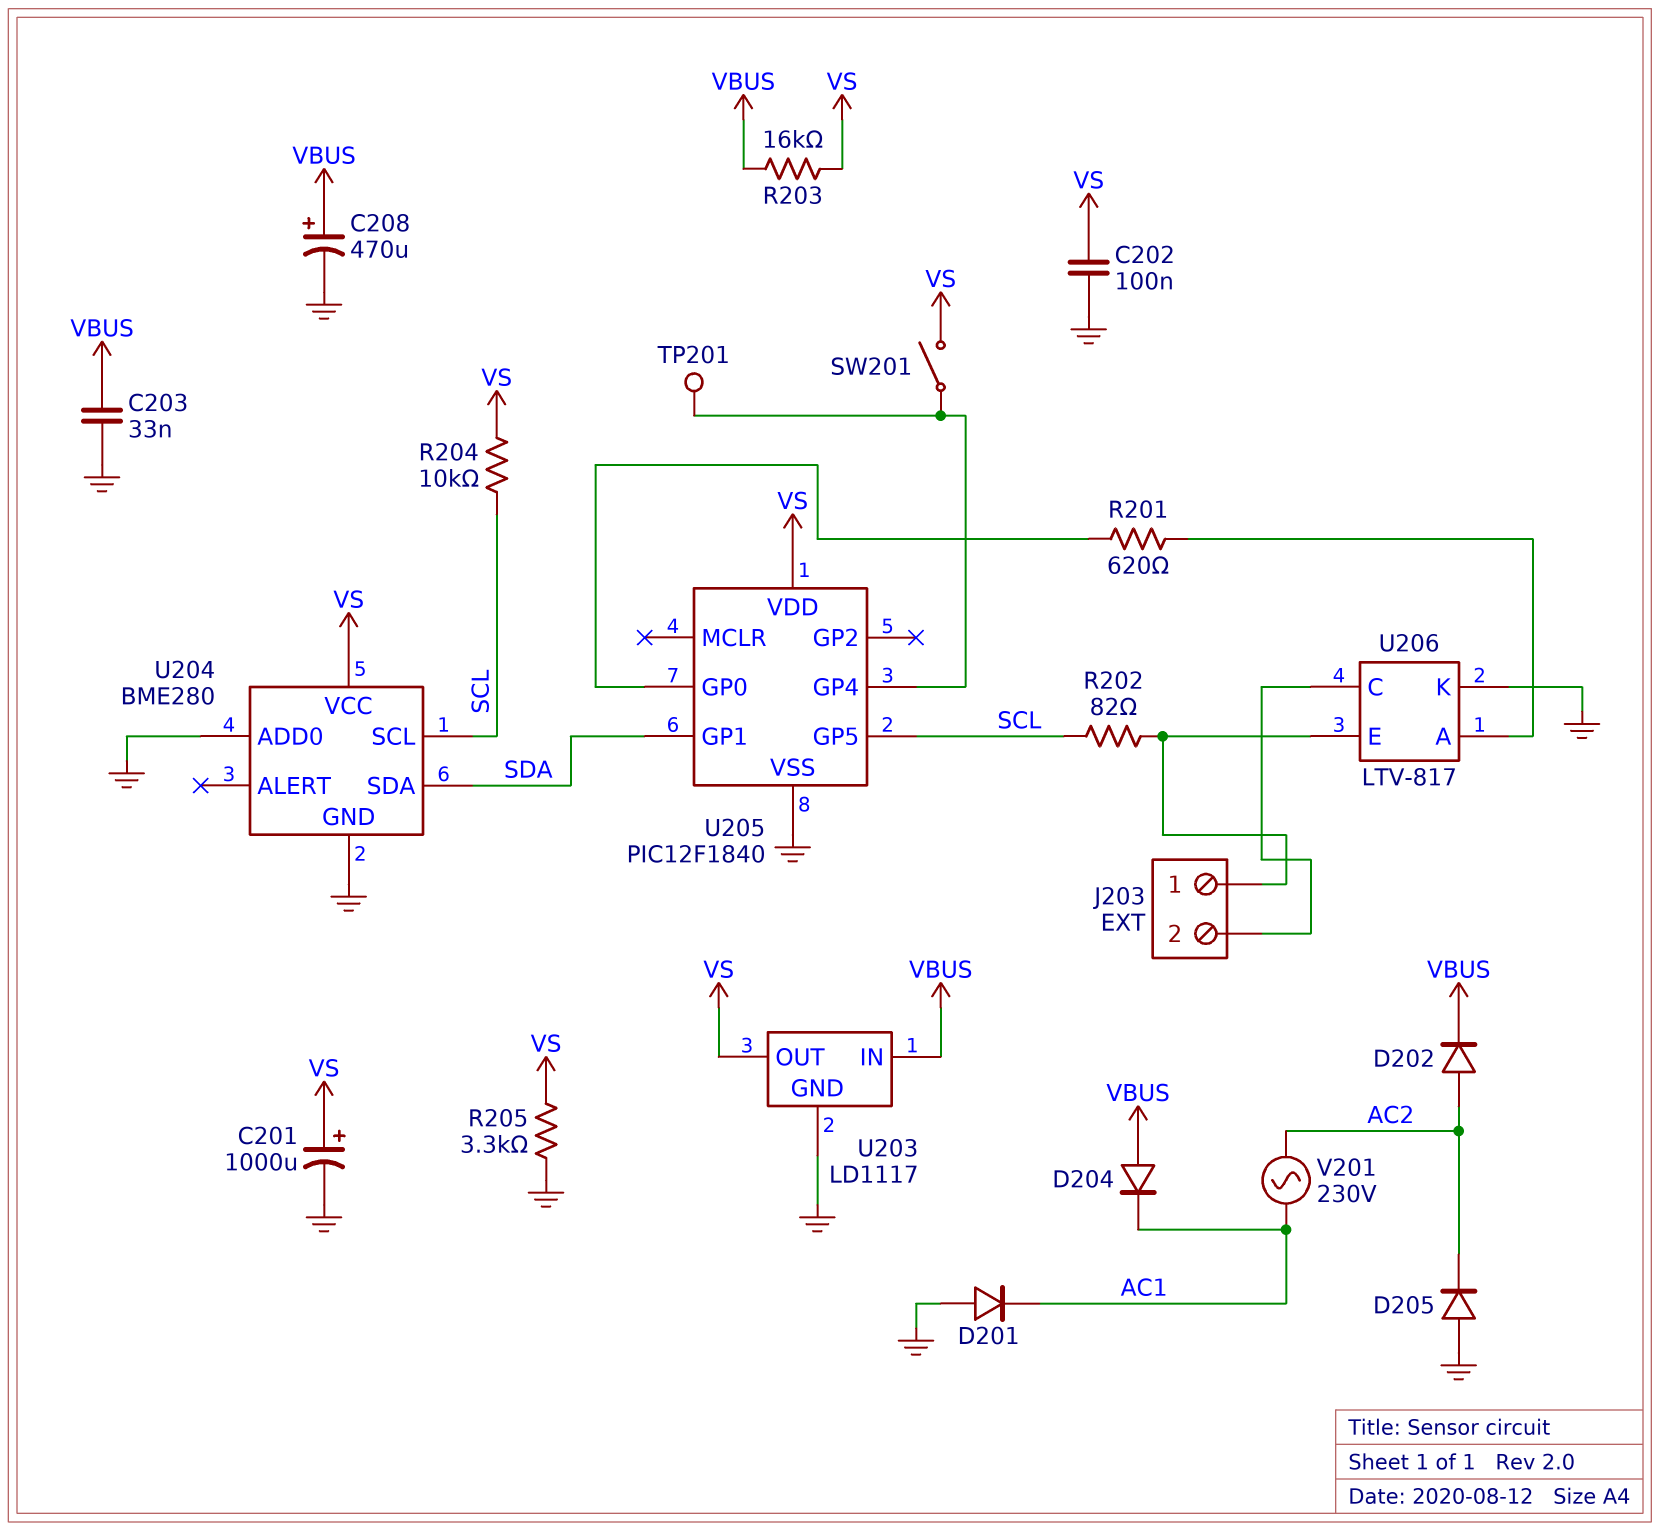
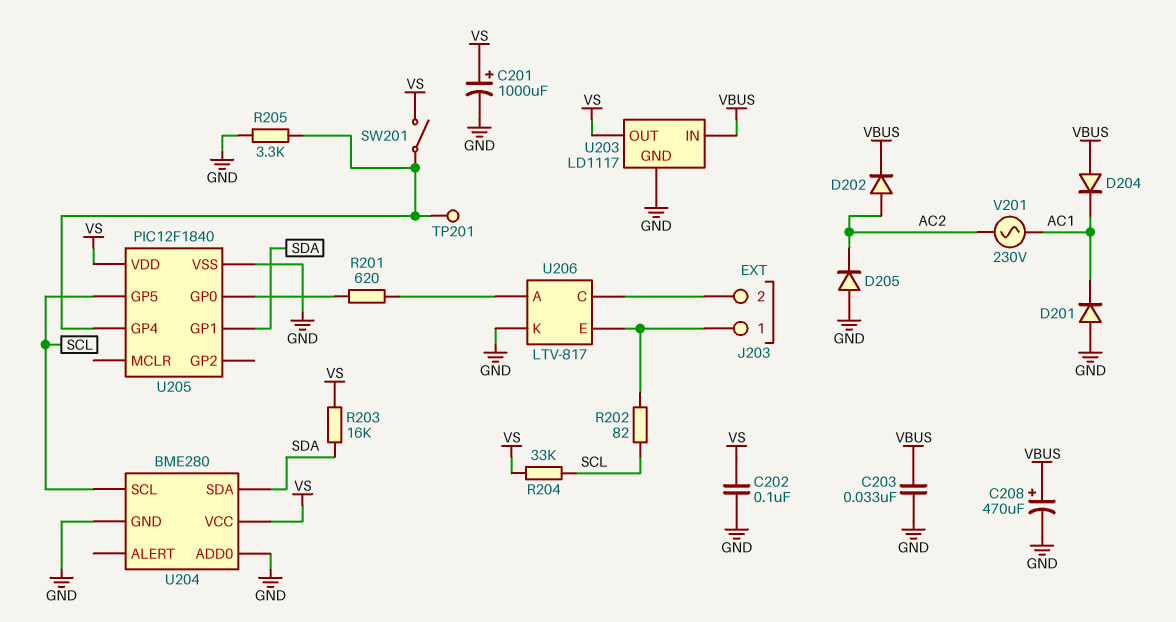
R203: 16k (VBUS, VS) -> 16k (SDA, VS)
R204: 10k (SCL, VS) -> 33k (SCL, VS)
R205: 3.3k (GND, VS) -> 3.3k (GND, U205/GP4)

